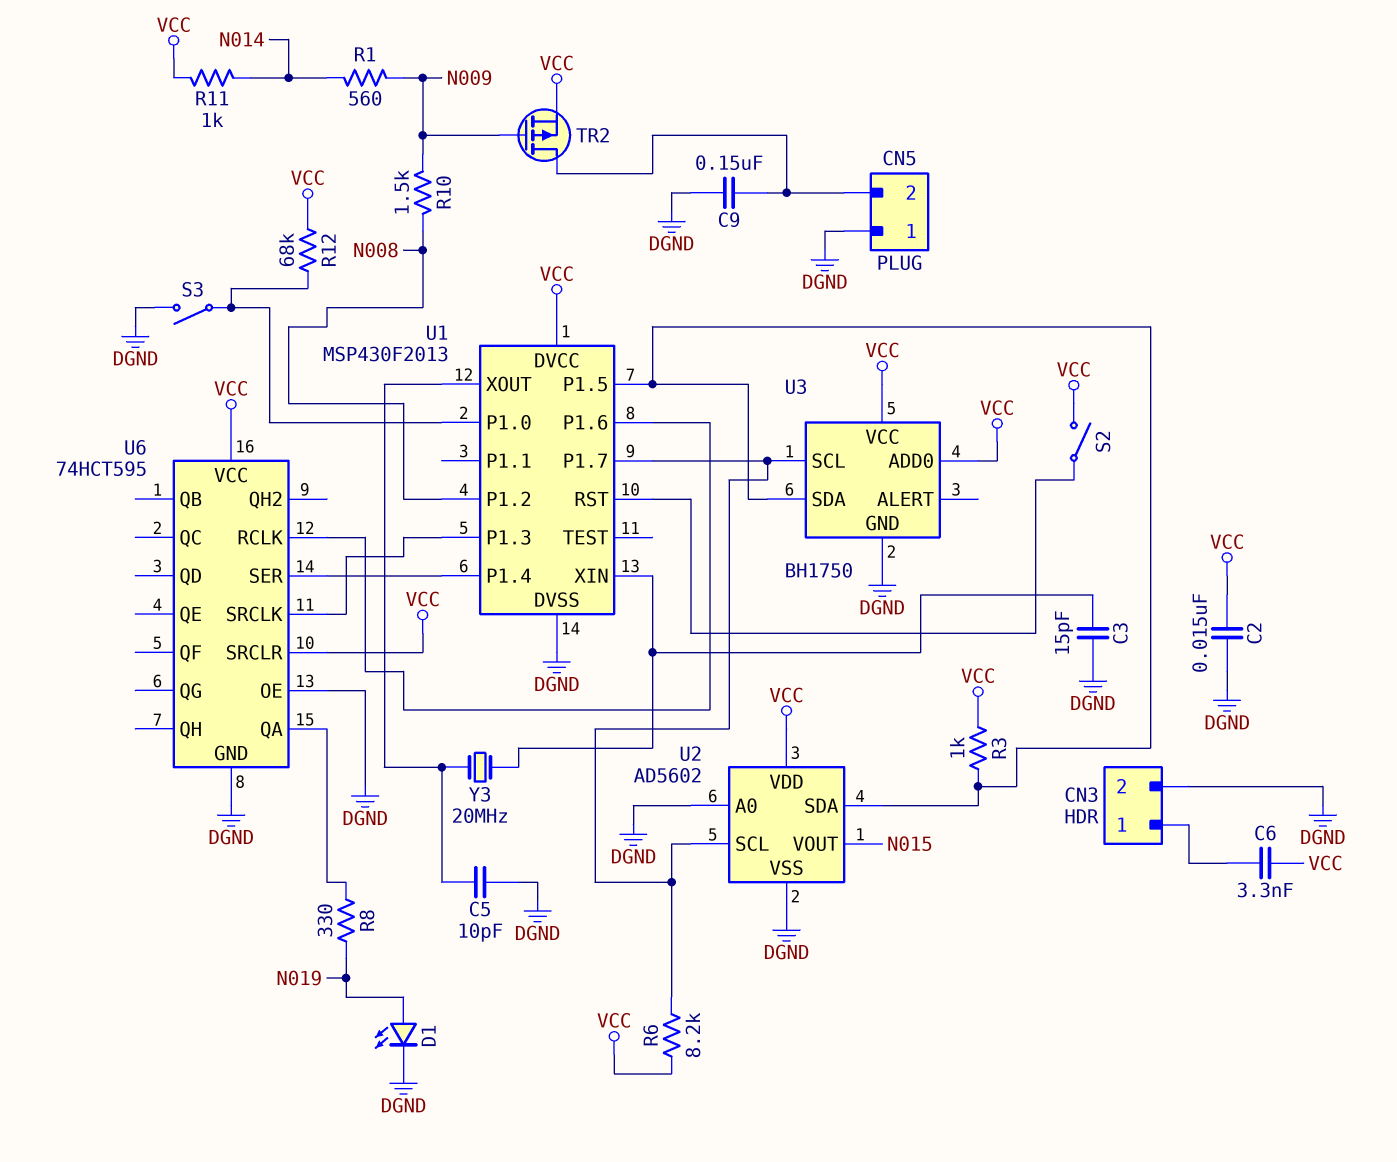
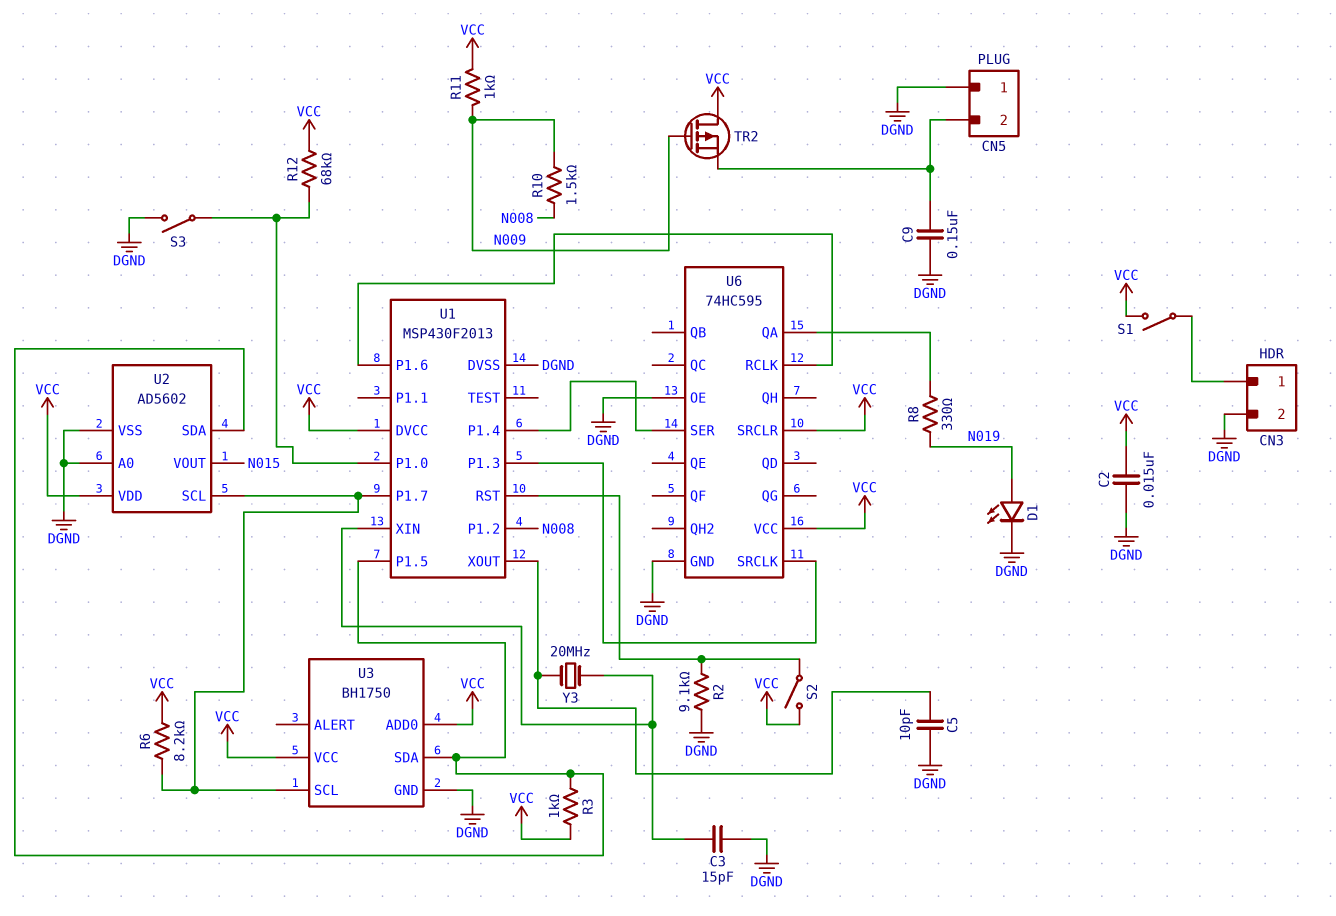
C6: 3.3nF (CN3/1, VCC) -> none
R1: 560 (N009, N014) -> none
R2: none -> 9.1k (DGND, U1/RST)
R11: 1k (N014, VCC) -> 1k (N009, VCC)
S1: none -> switch (CN3/1, VCC)
TR2: PMOS (G N009, D CN5/2, S VCC) -> PMOS (G N009, D VCC, S CN5/2)
U6: 74HCT595 -> 74HC595

